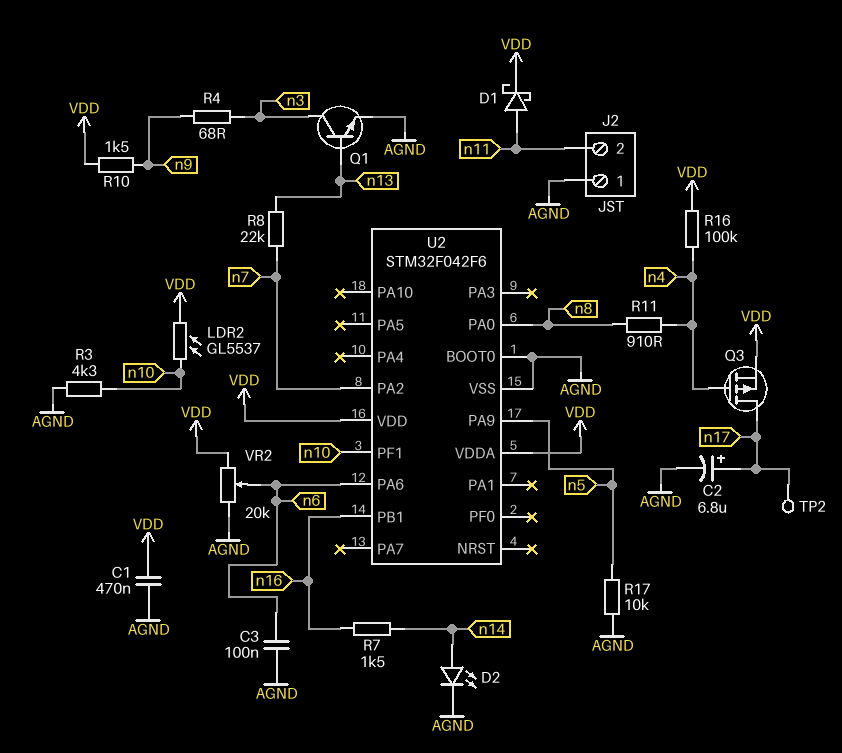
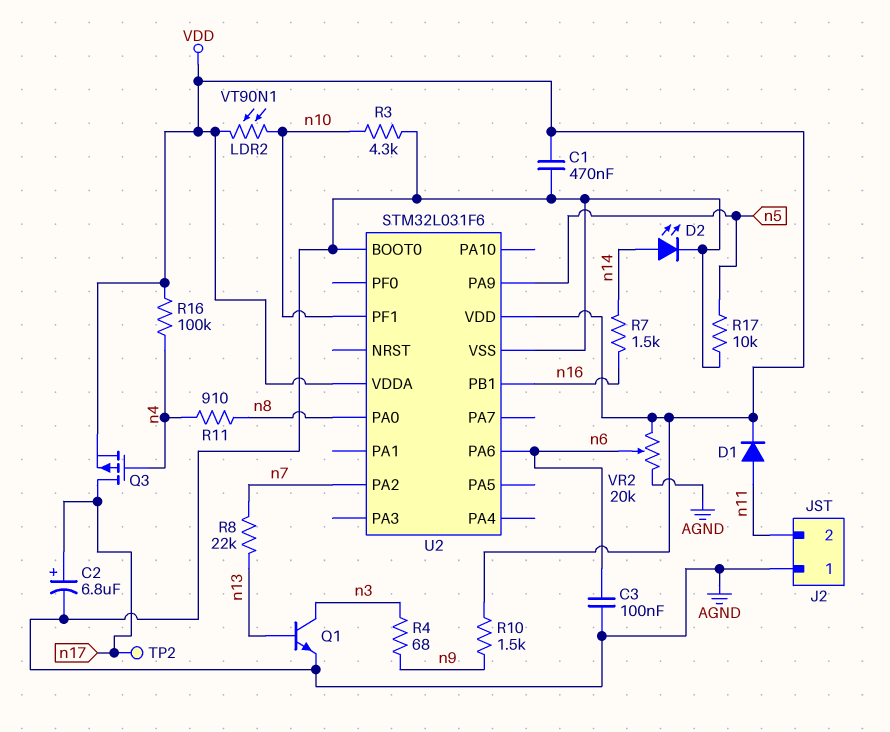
D1: schottky (A n11, K VDD) -> diode (A n11, K VDD)
LDR2: GL5537 (VDD, n10) -> VT90N1 (VDD, n10)
U2: STM32F042F6 -> STM32L031F6

